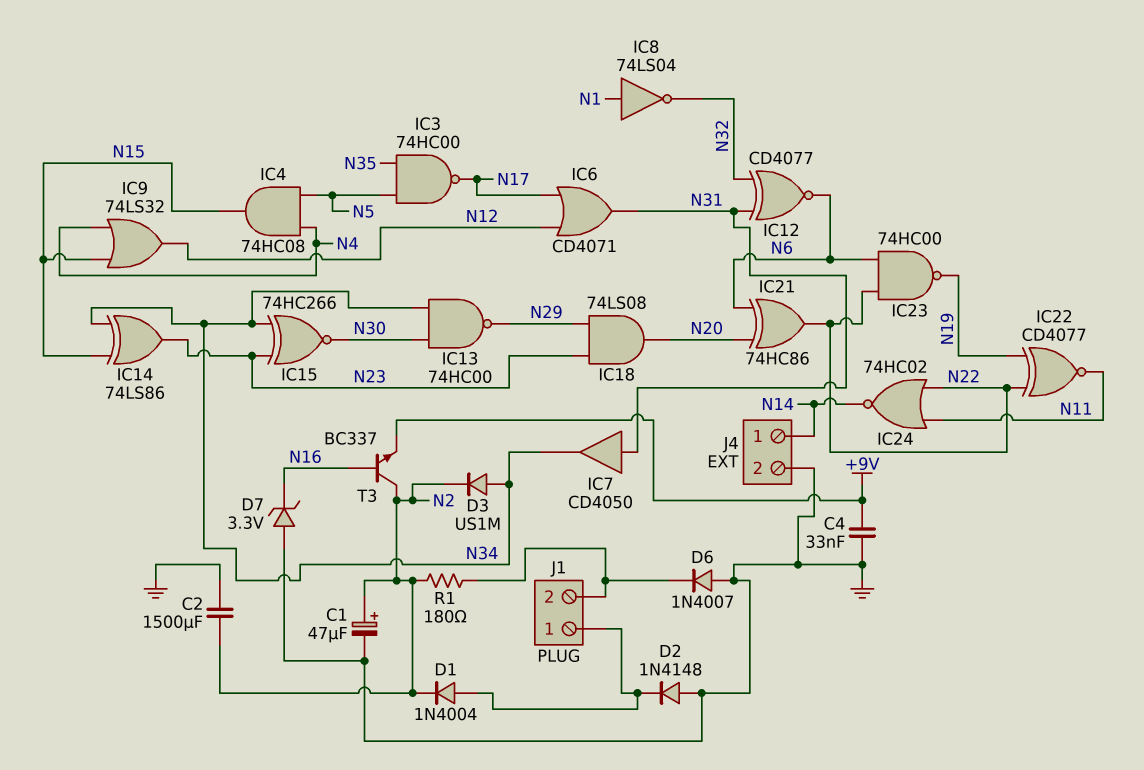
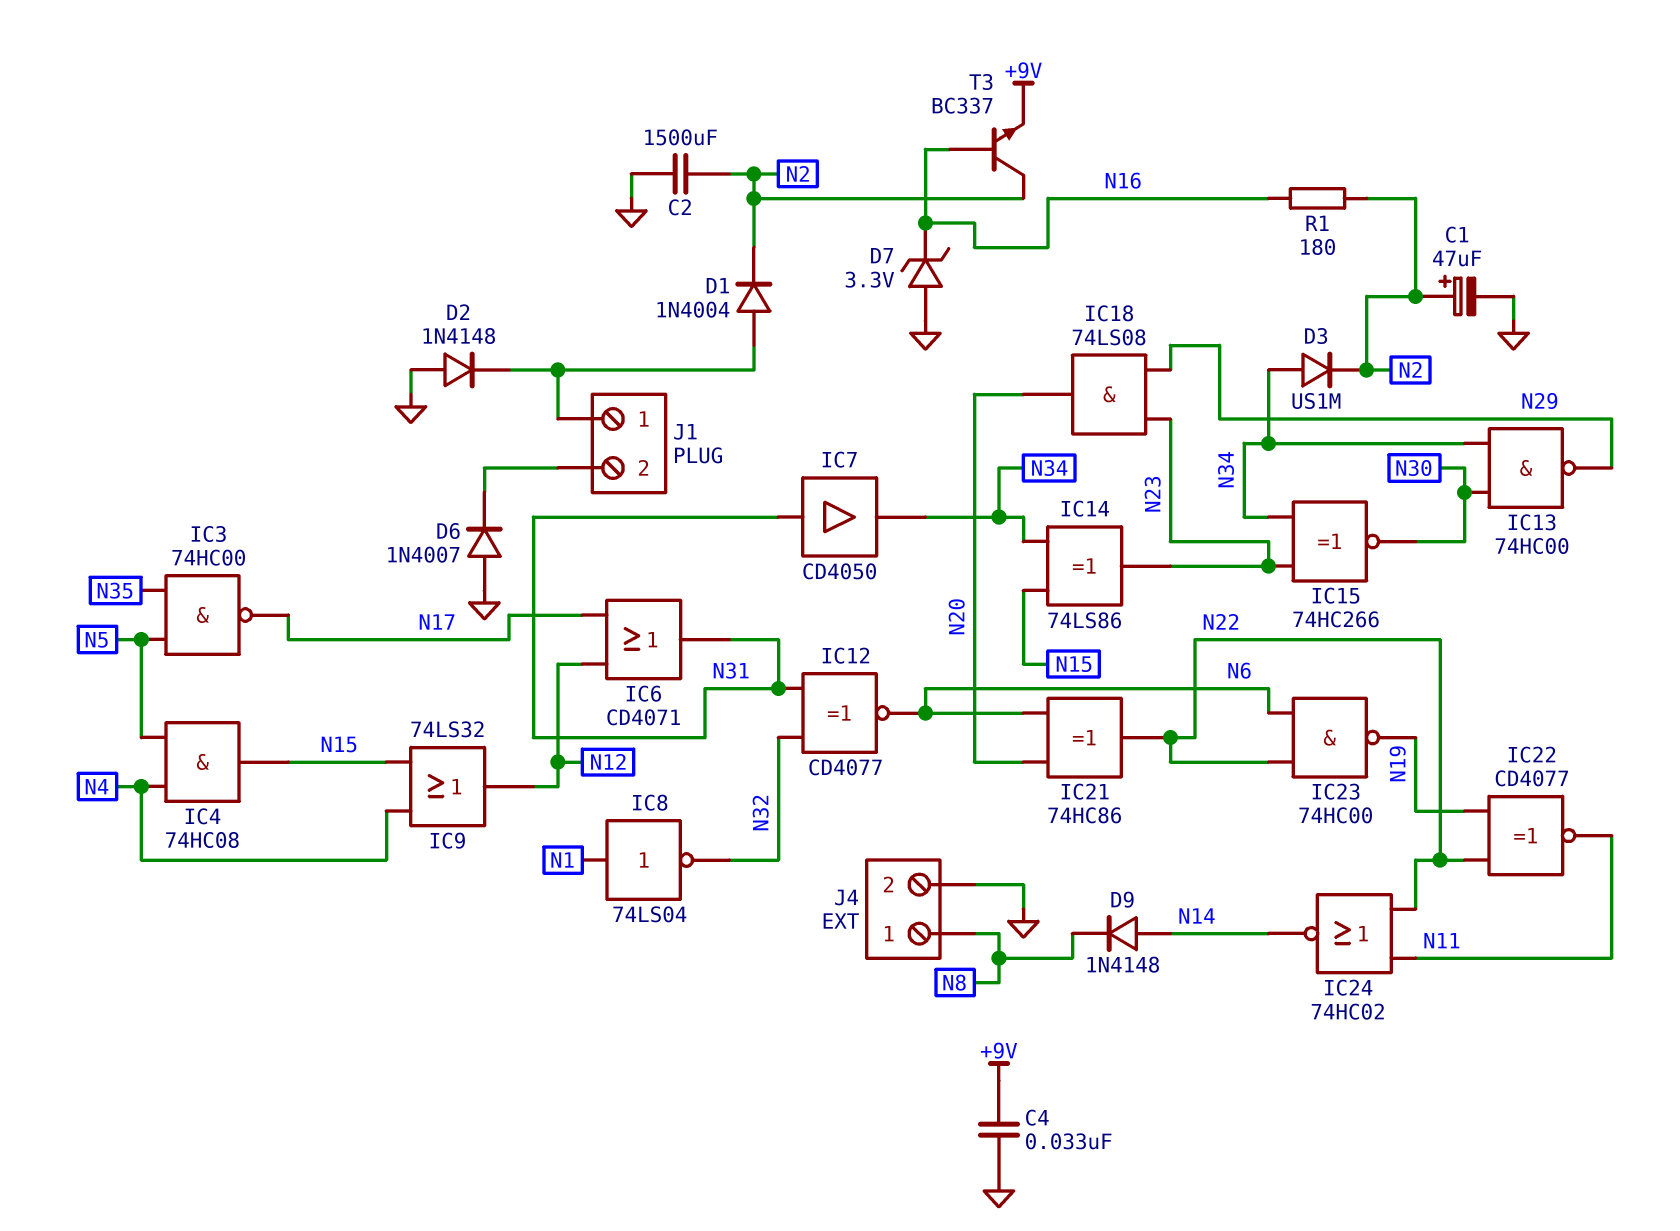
D9: none -> diode 1N4148 (A N14, K N8)
J4 pin 1: N14 -> N8
R1: 180 (J1/2, N2) -> 180 (N2, N16)

